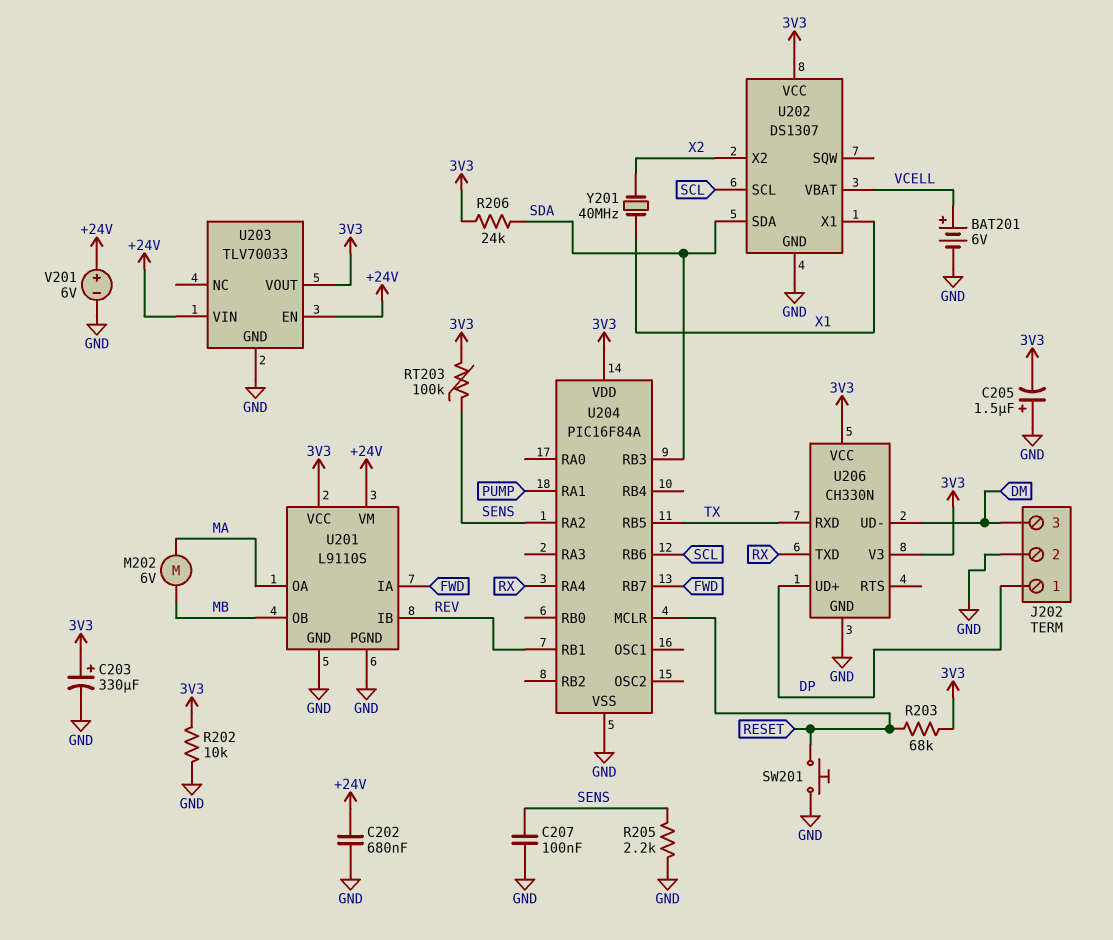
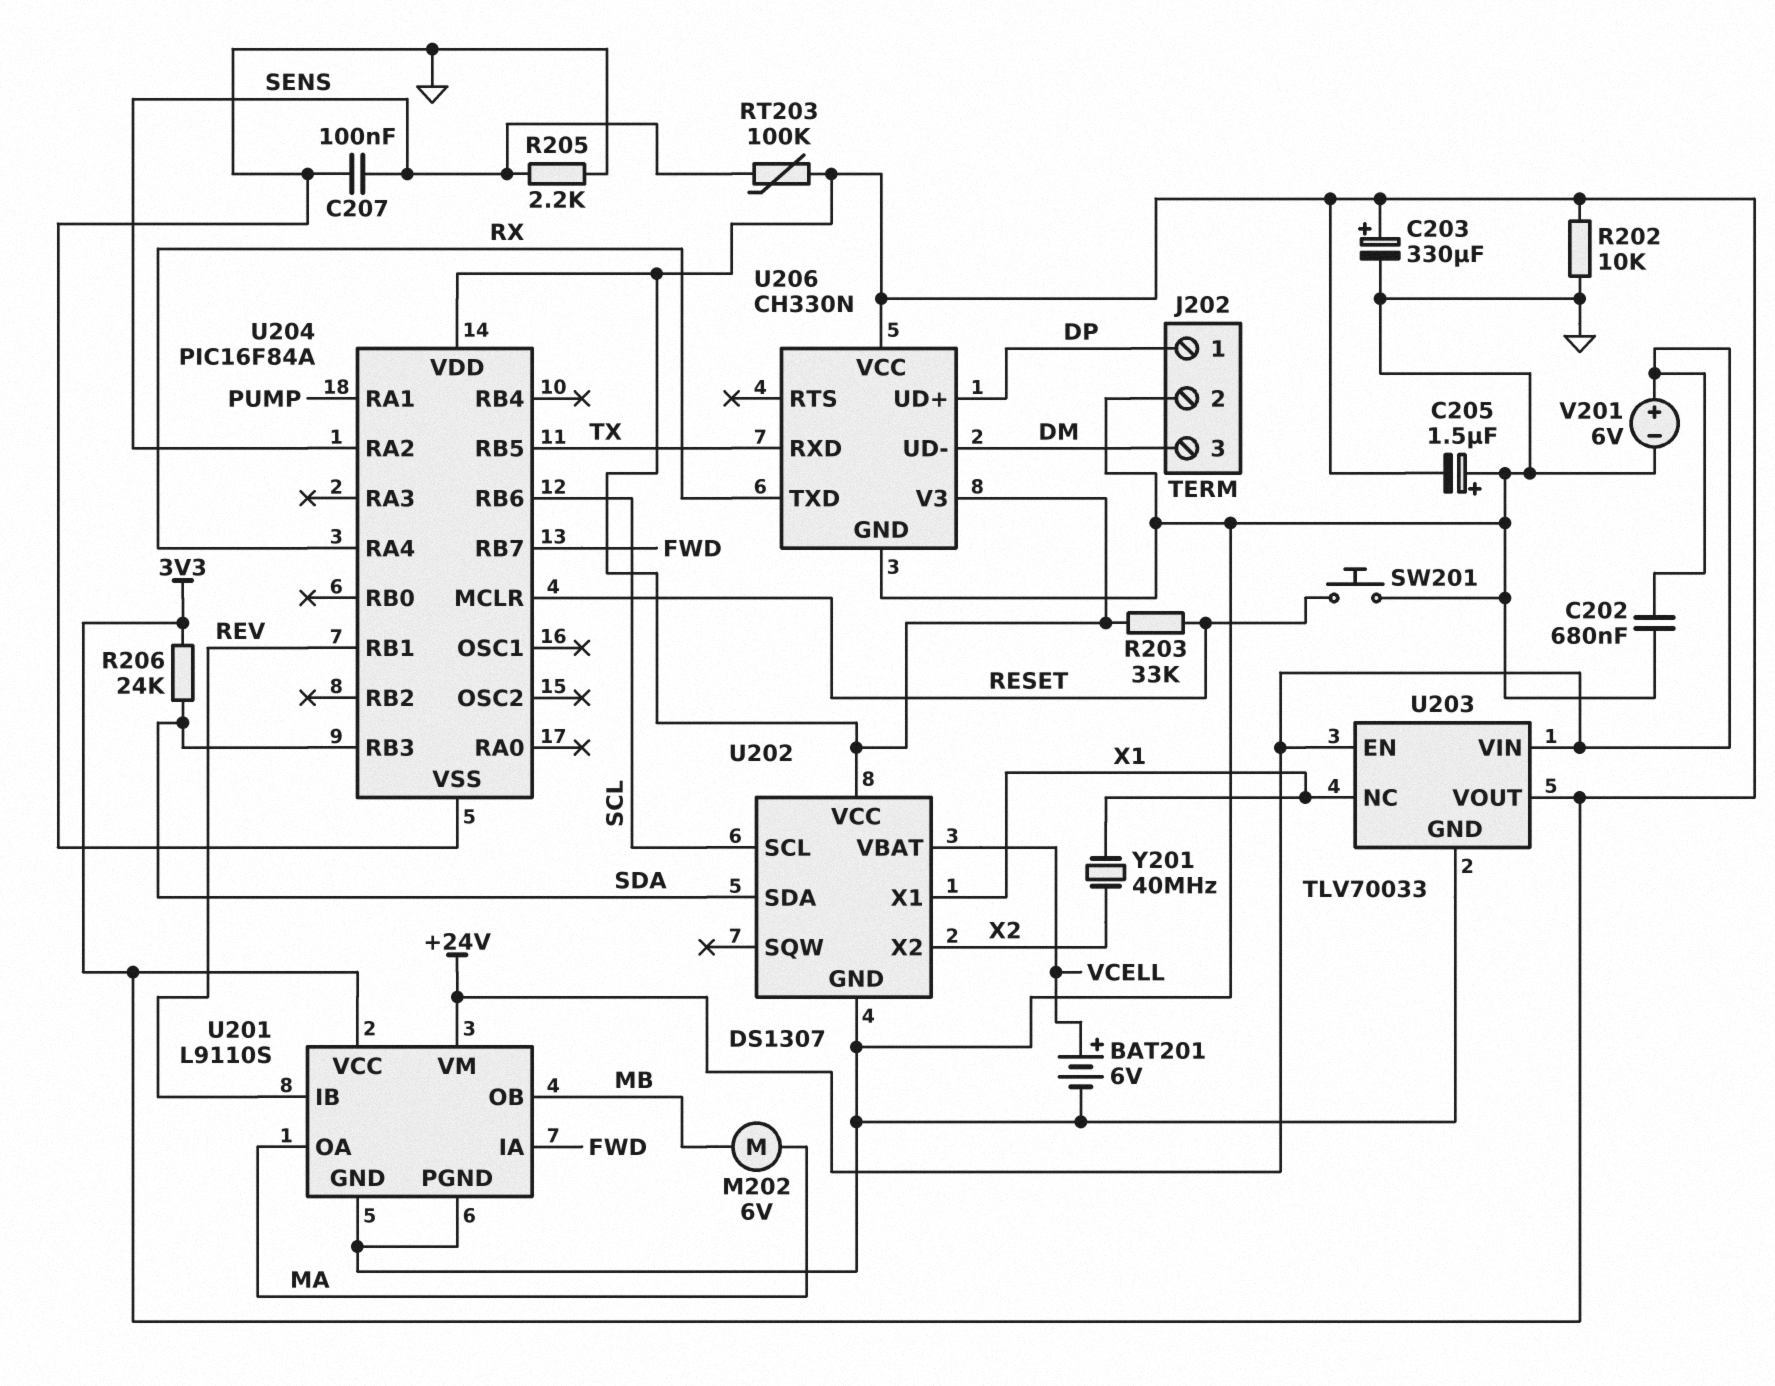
R203: 68k (3V3, RESET) -> 33k (3V3, RESET)
U203 pin NC: none -> X1

